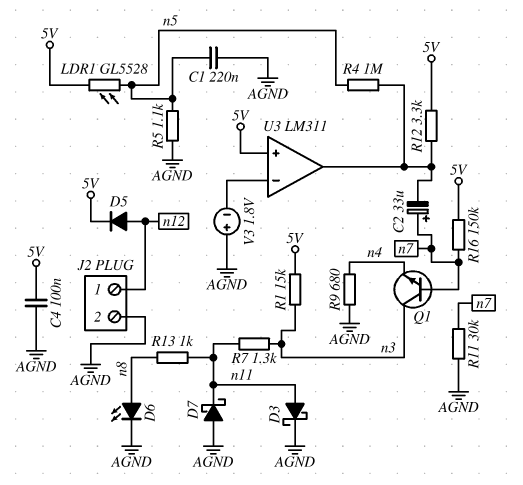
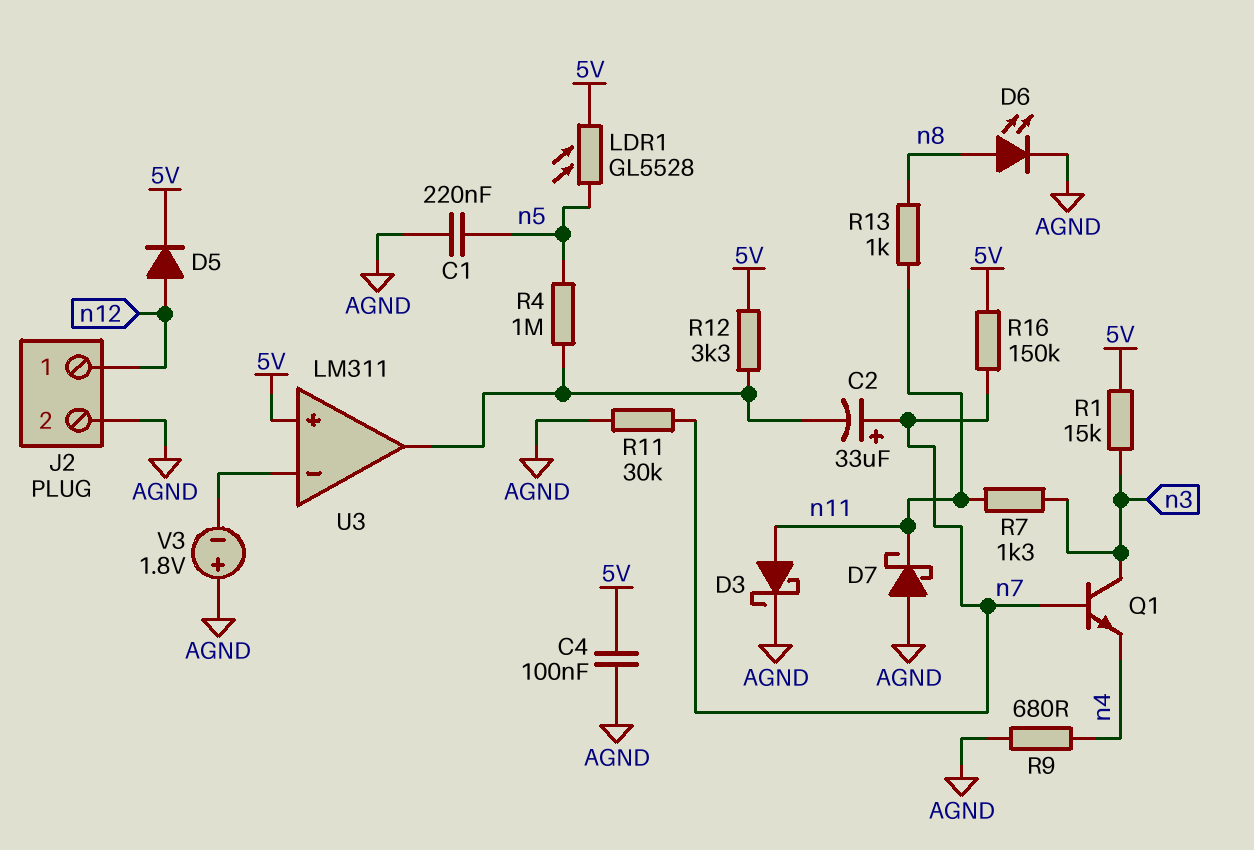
R5: 1.1k (AGND, n5) -> none

